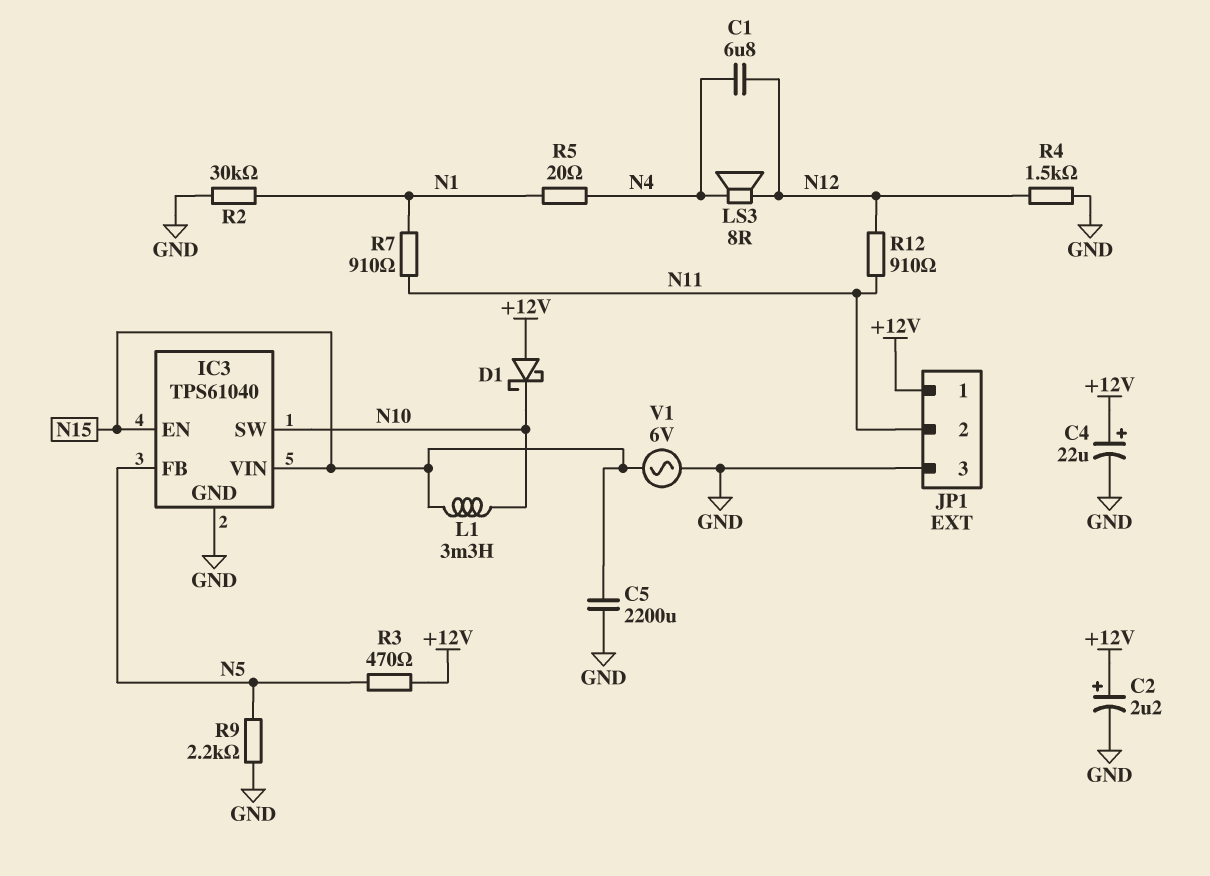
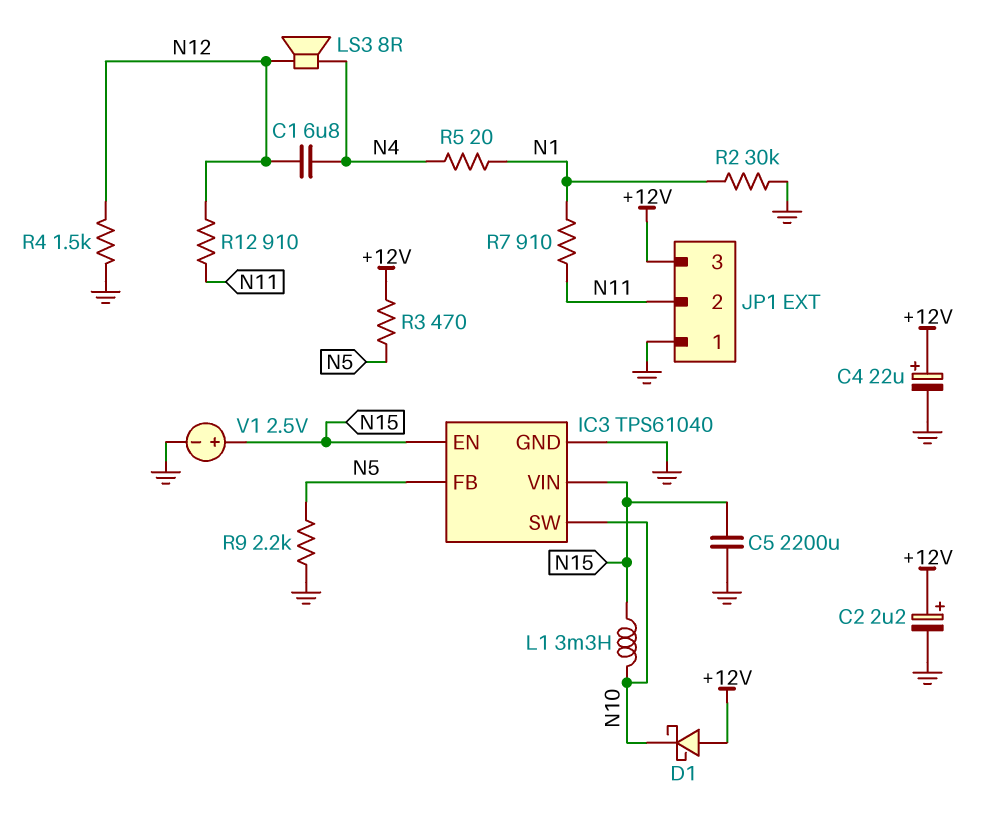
JP1 pin 1: +12V -> GND
JP1 pin 3: GND -> +12V
V1: AC 6V (GND, N15) -> 2.5V (plus N15, minus GND)

